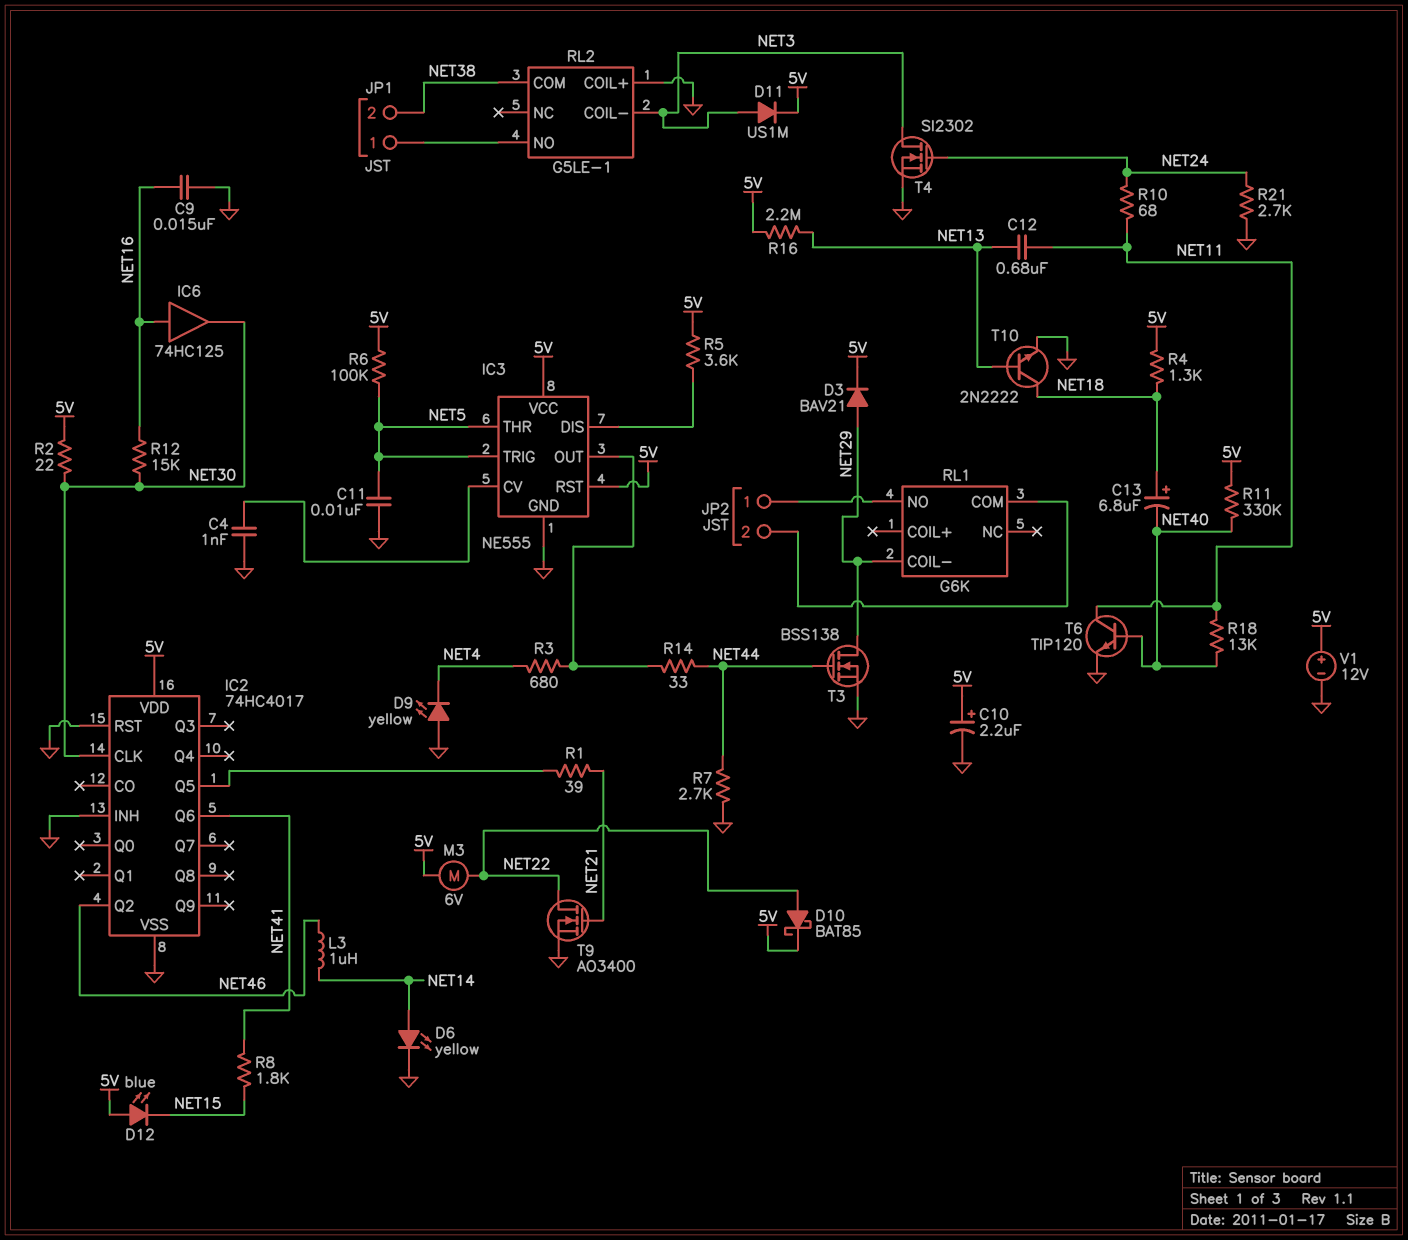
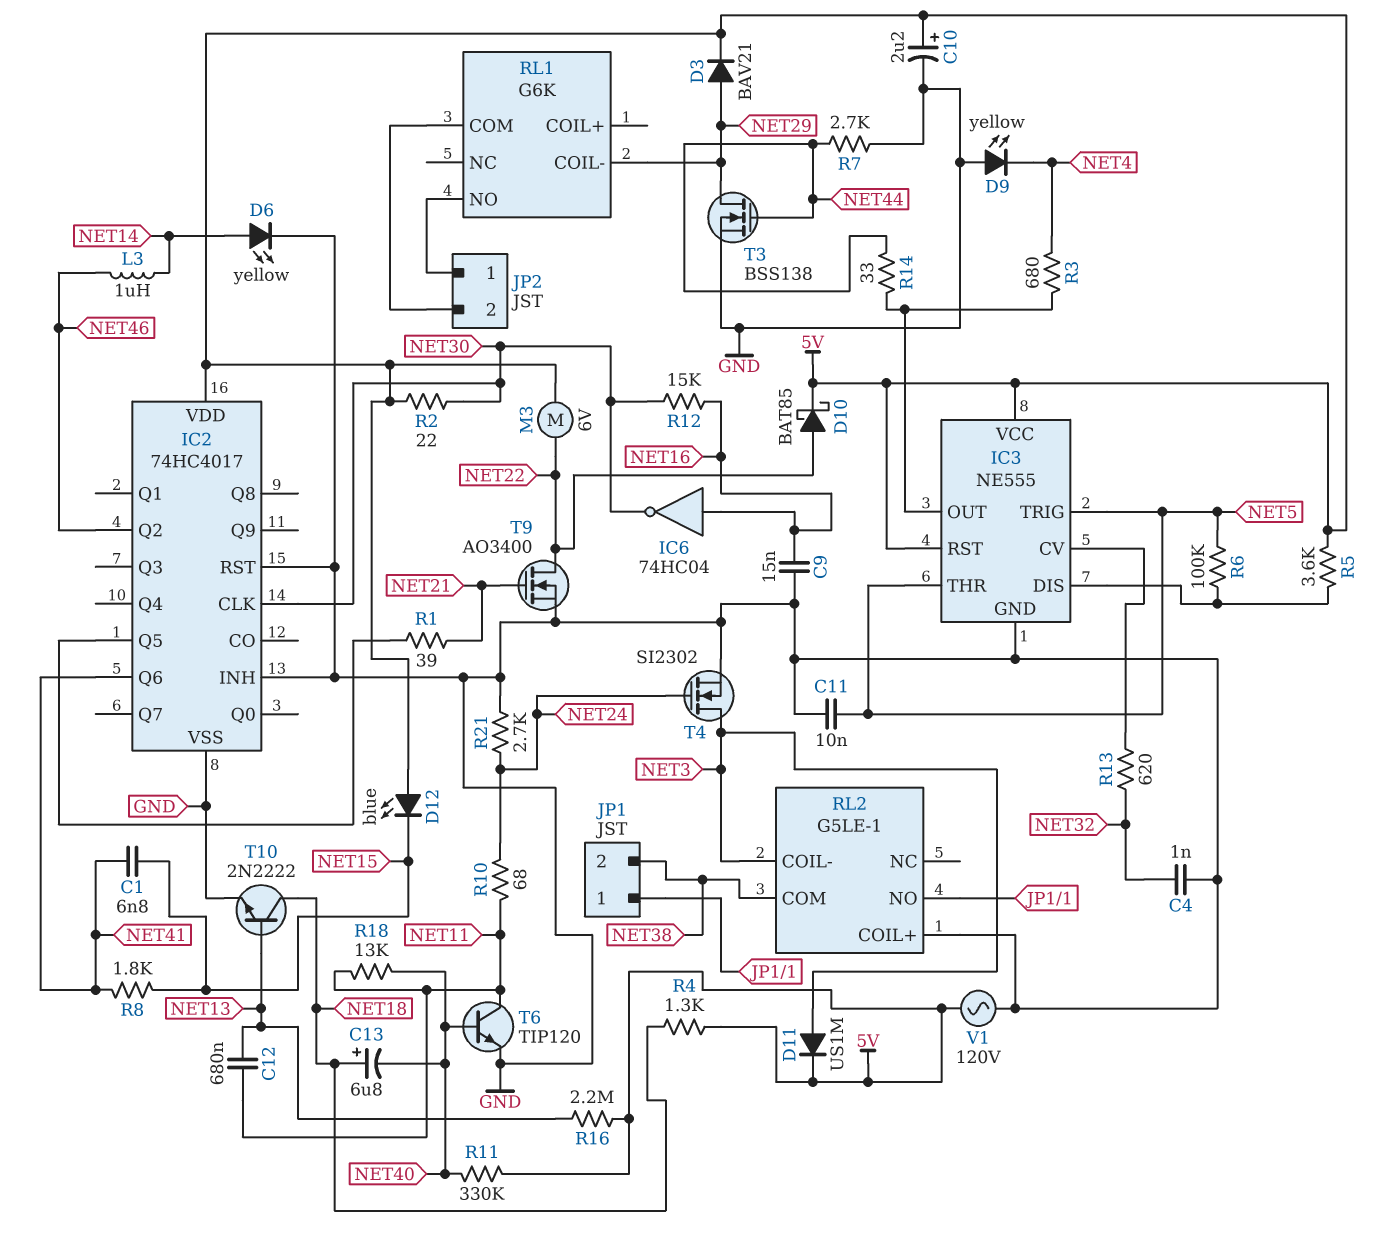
C1: none -> 6.8nF (NET15, NET41)
C4: 1nF (GND, IC3/CV) -> 1nF (GND, NET32)
IC6: buffer 74HC125 (in NET16, out NET30) -> NOT 74HC04 (in NET16, out NET30)
R6: 100k (5V, NET5) -> 100k (IC3/DIS, NET5)
R13: none -> 620 (IC3/CV, NET32)
V1: 12V (plus 5V, minus GND) -> AC 120V (5V, GND)

